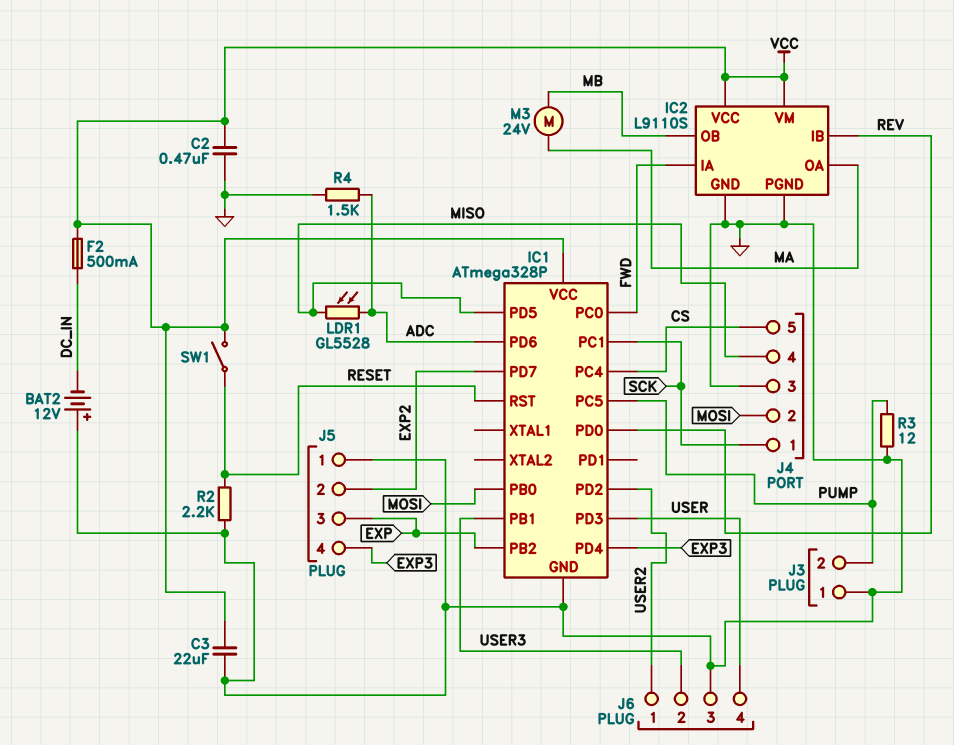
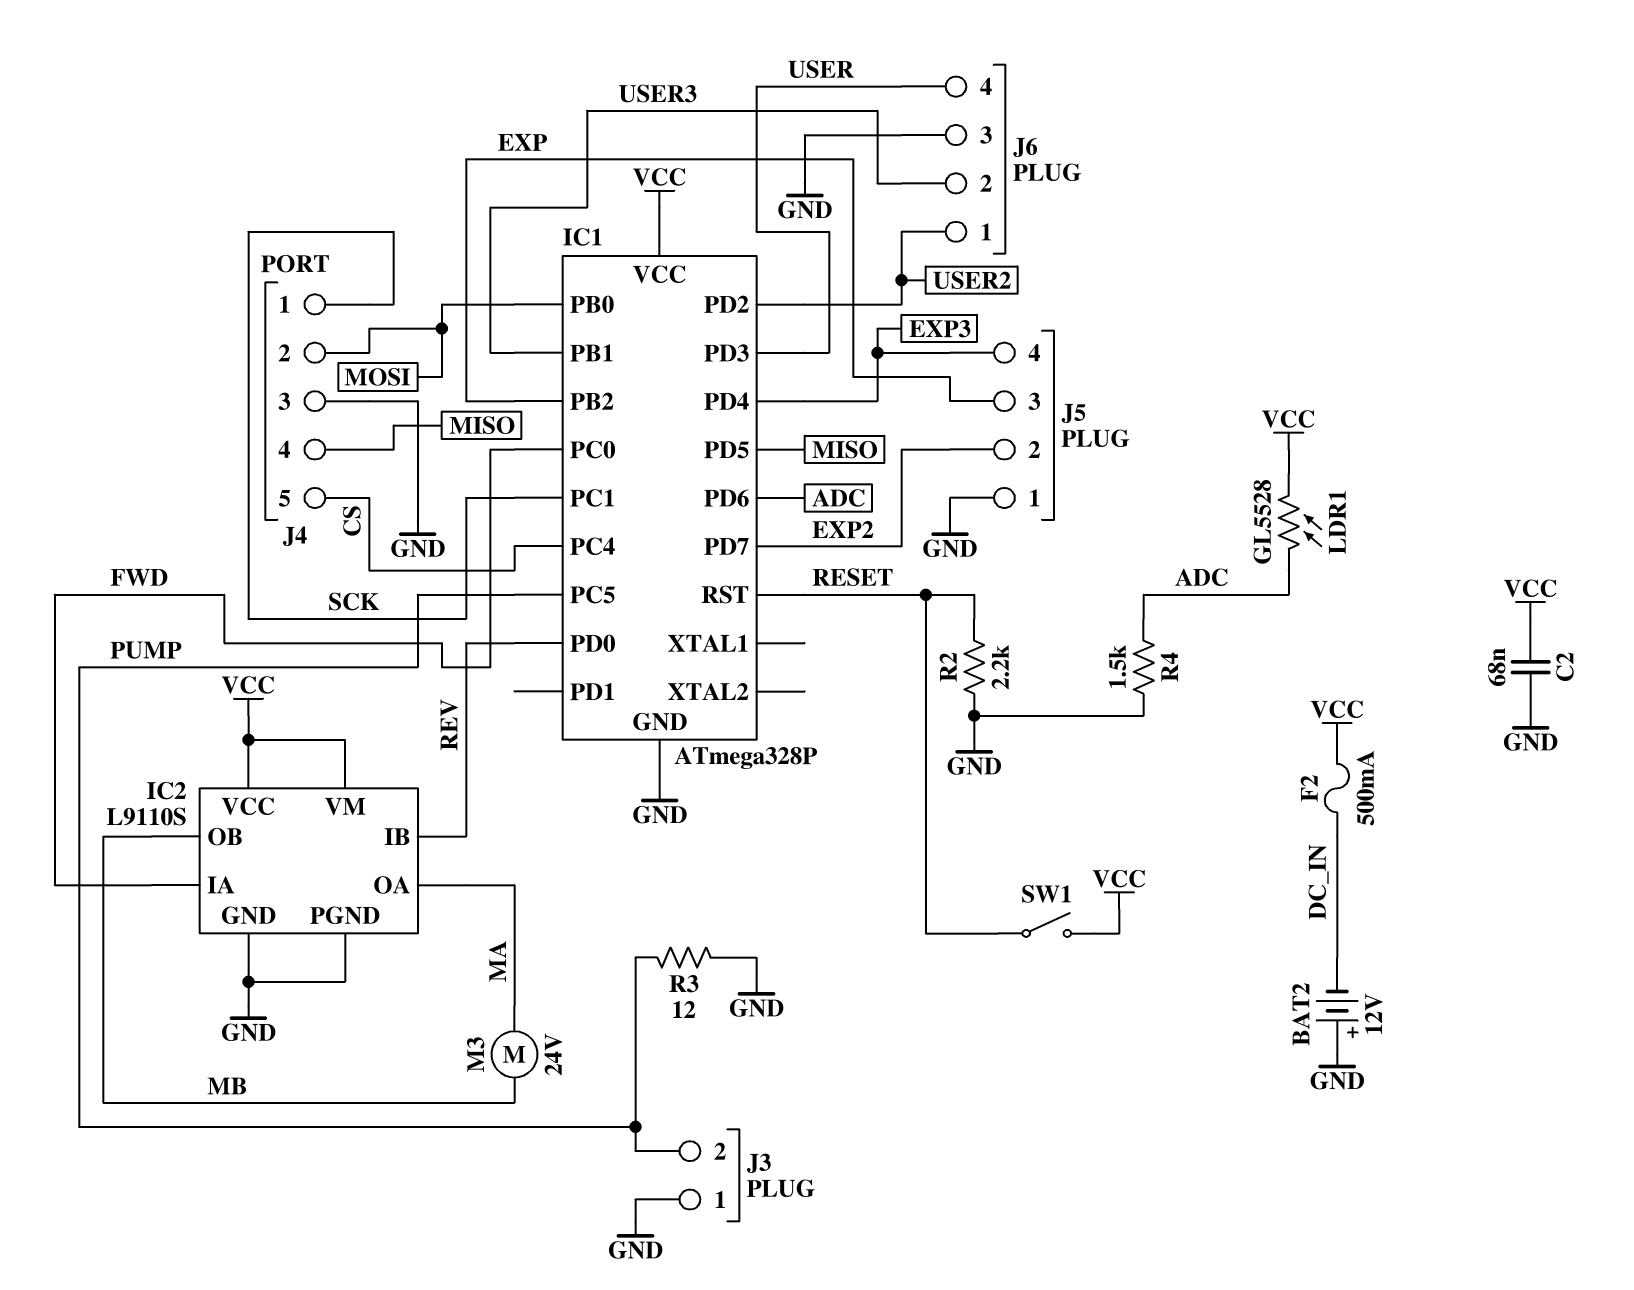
C2: 470nF (GND, VCC) -> 68nF (GND, VCC)
C3: 22uF (GND, VCC) -> none
LDR1: GL5528 (ADC, MISO) -> GL5528 (ADC, VCC)

